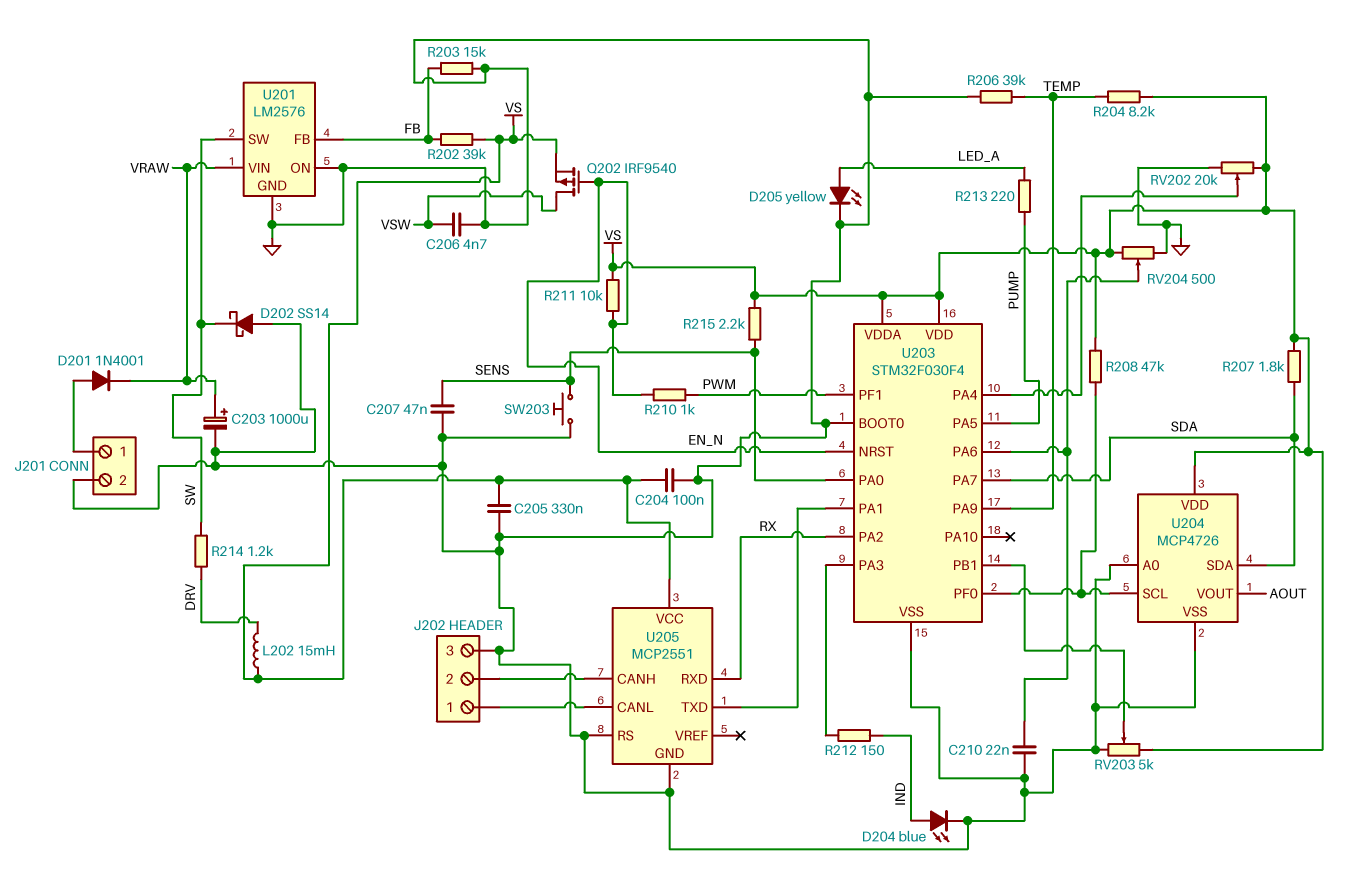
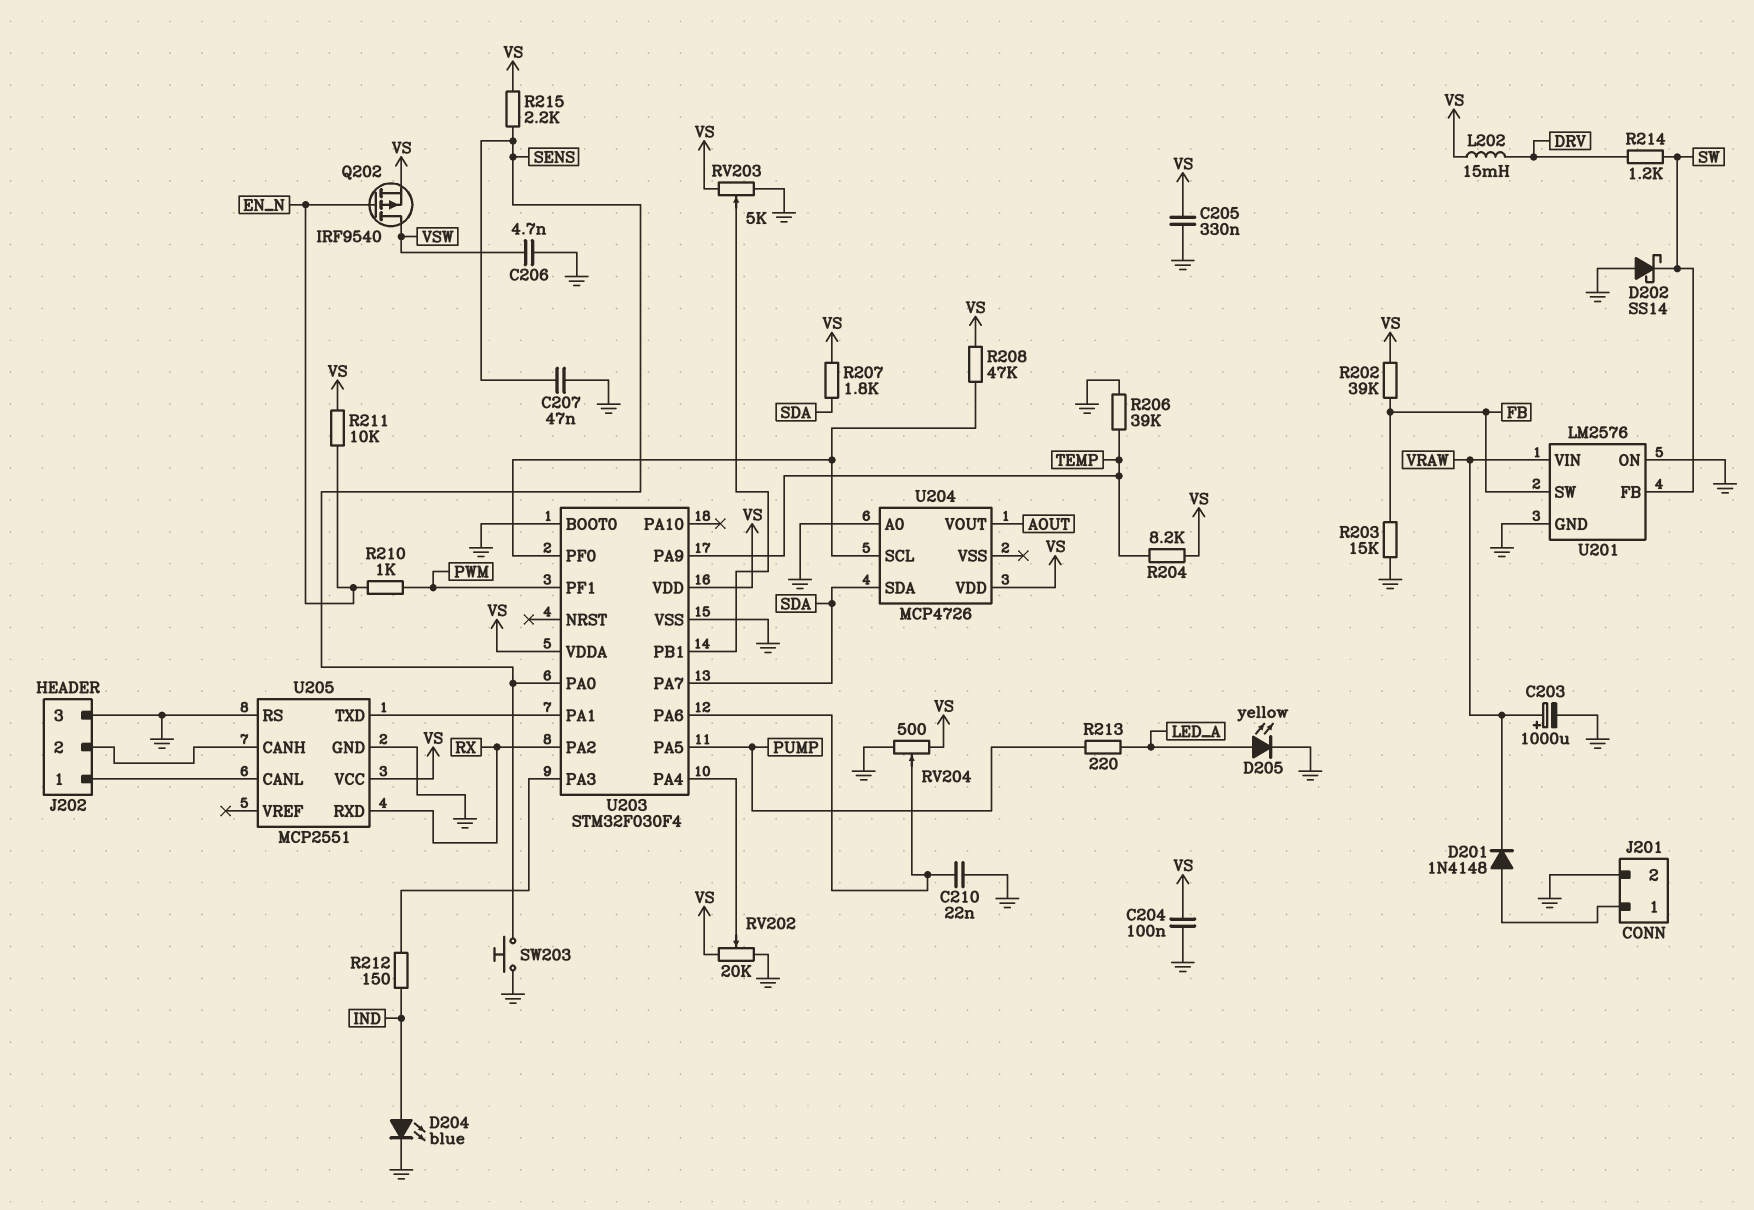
D201: diode 1N4001 (A J201/1, K VRAW) -> diode 1N4148 (A J201/1, K VRAW)
U201 pin FB: FB -> SW
U201 pin SW: SW -> FB
U203 pin NRST: EN_N -> none
U204 pin VSS: GND -> none

